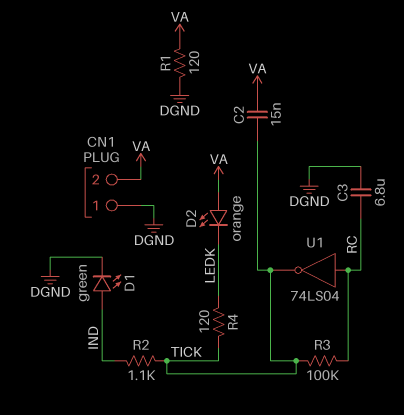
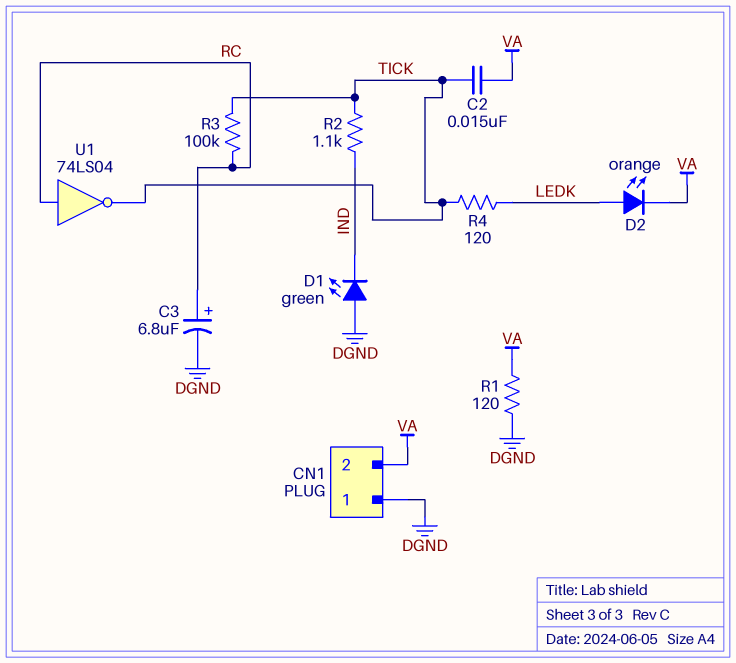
C3: 6.8uF (DGND, RC) -> 6.8uF (plus RC, minus DGND)
D1: LED green (A IND, K DGND) -> LED green (A DGND, K IND)
D2: LED orange (A VA, K LEDK) -> LED orange (A LEDK, K VA)

